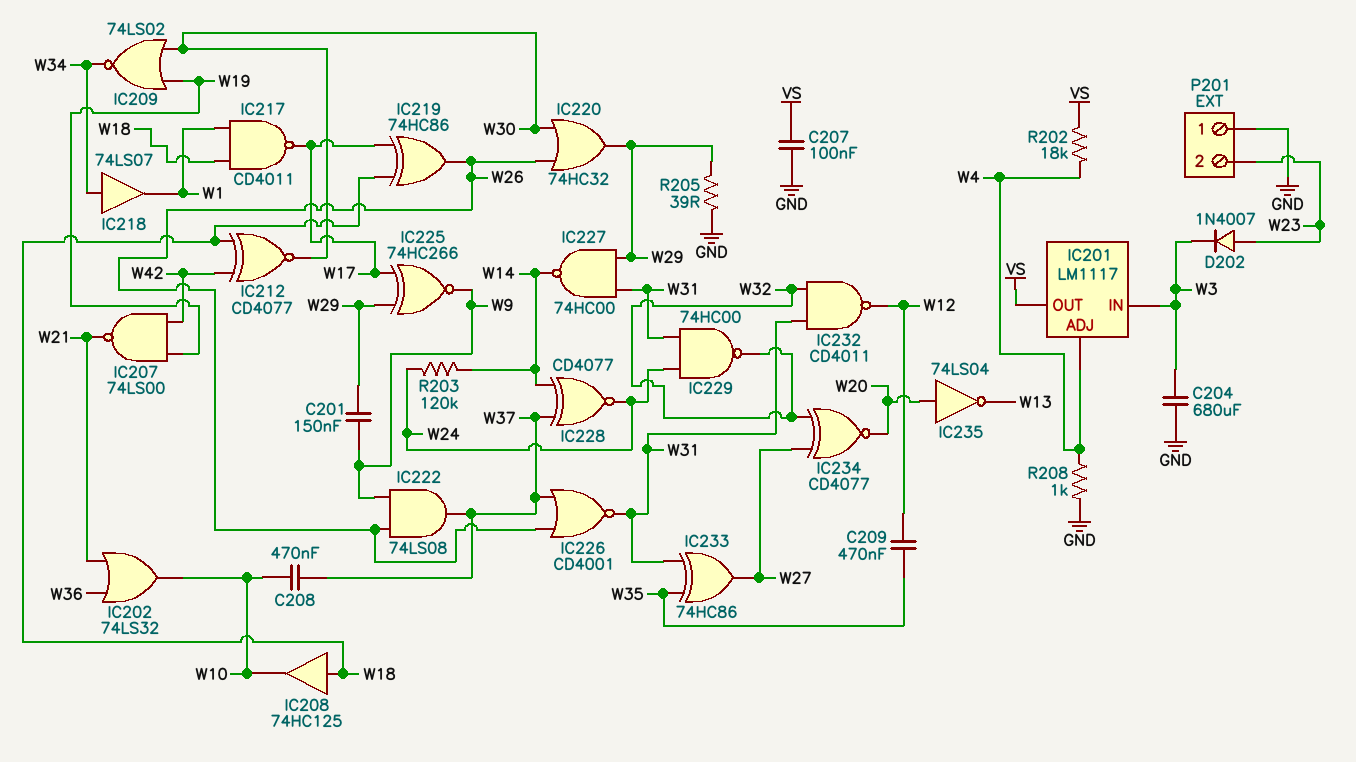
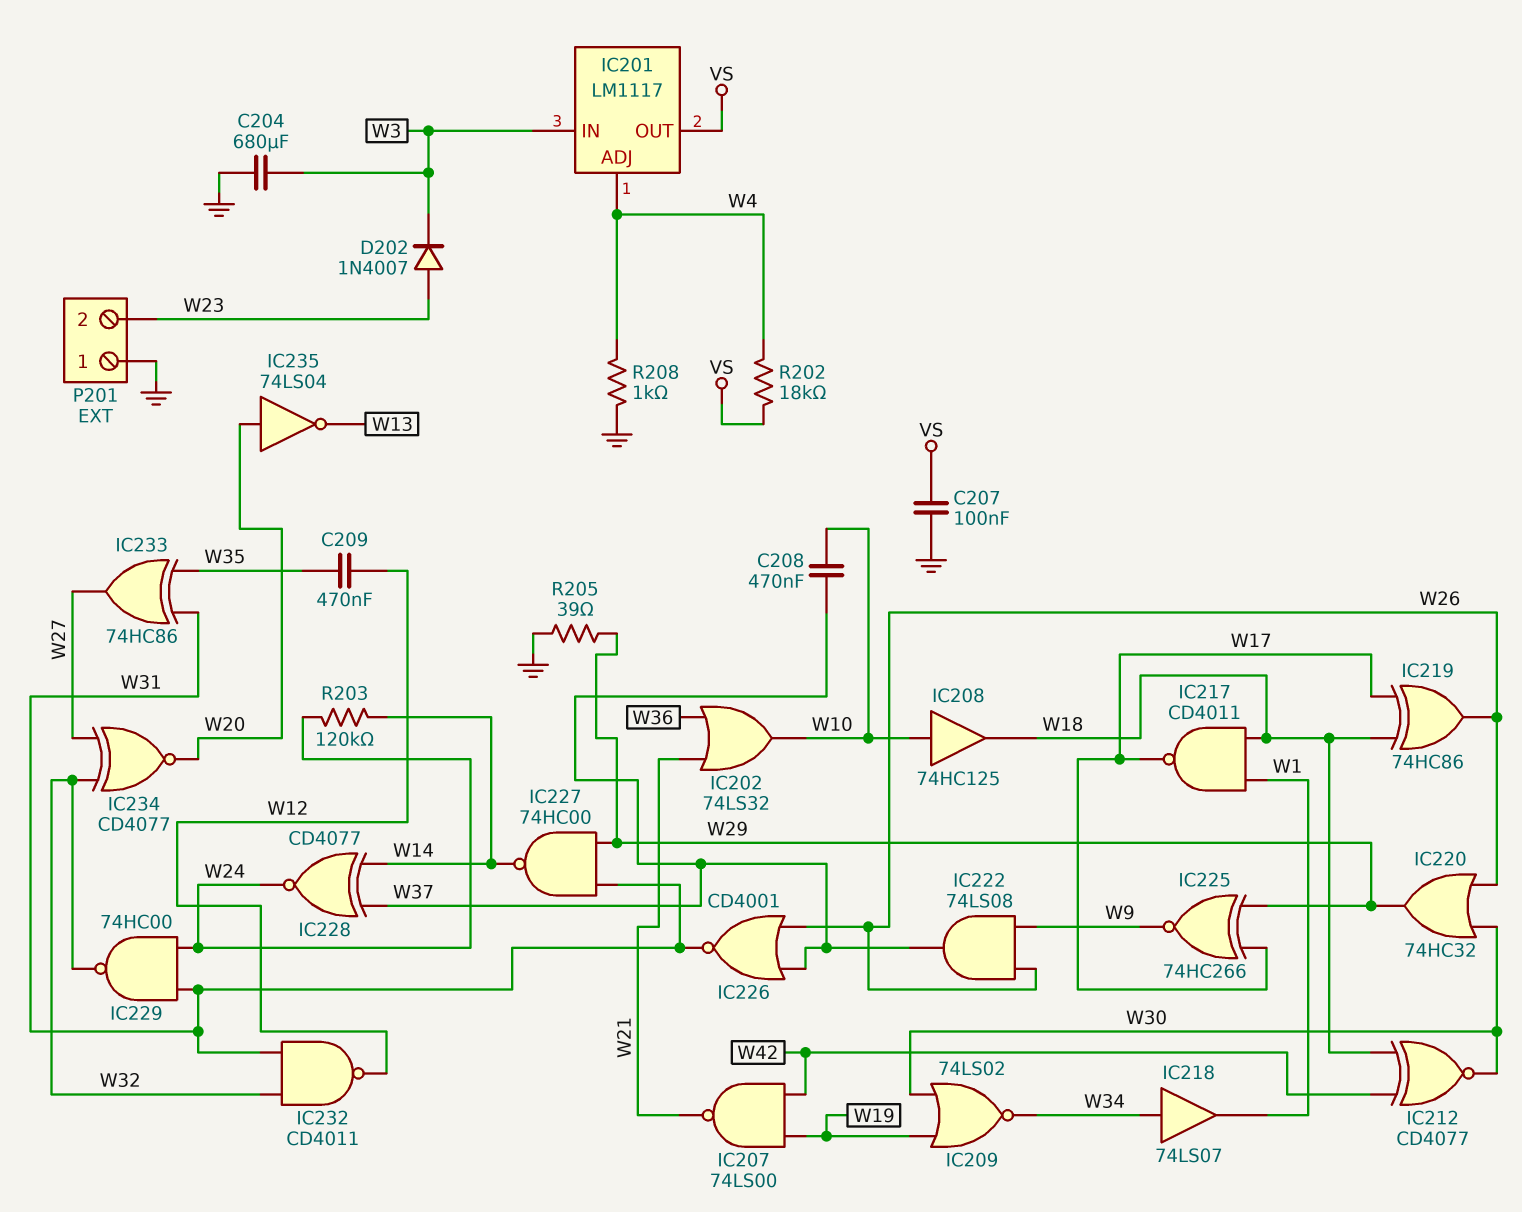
C201: 150nF (W9, W29) -> none
IC208: buffer 74HC125 (in W18, out W10) -> buffer 74HC125 (in W10, out W18)

